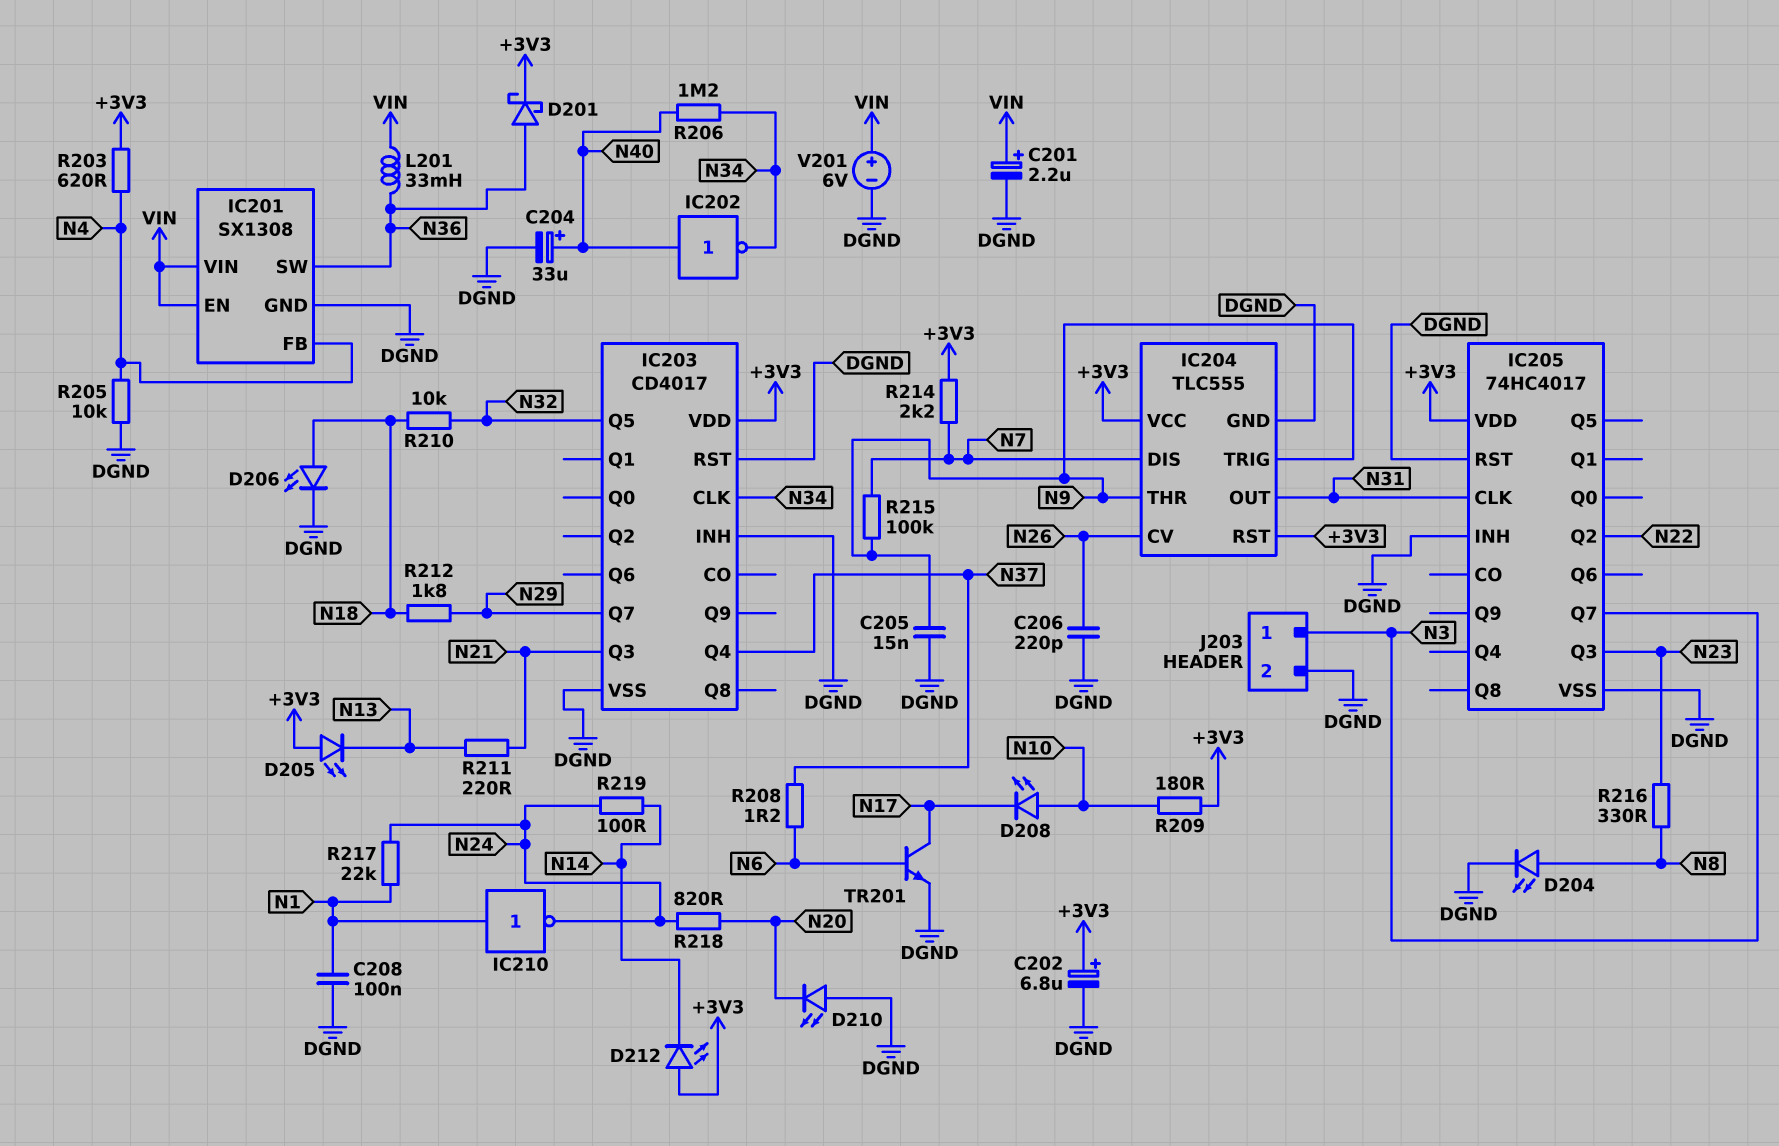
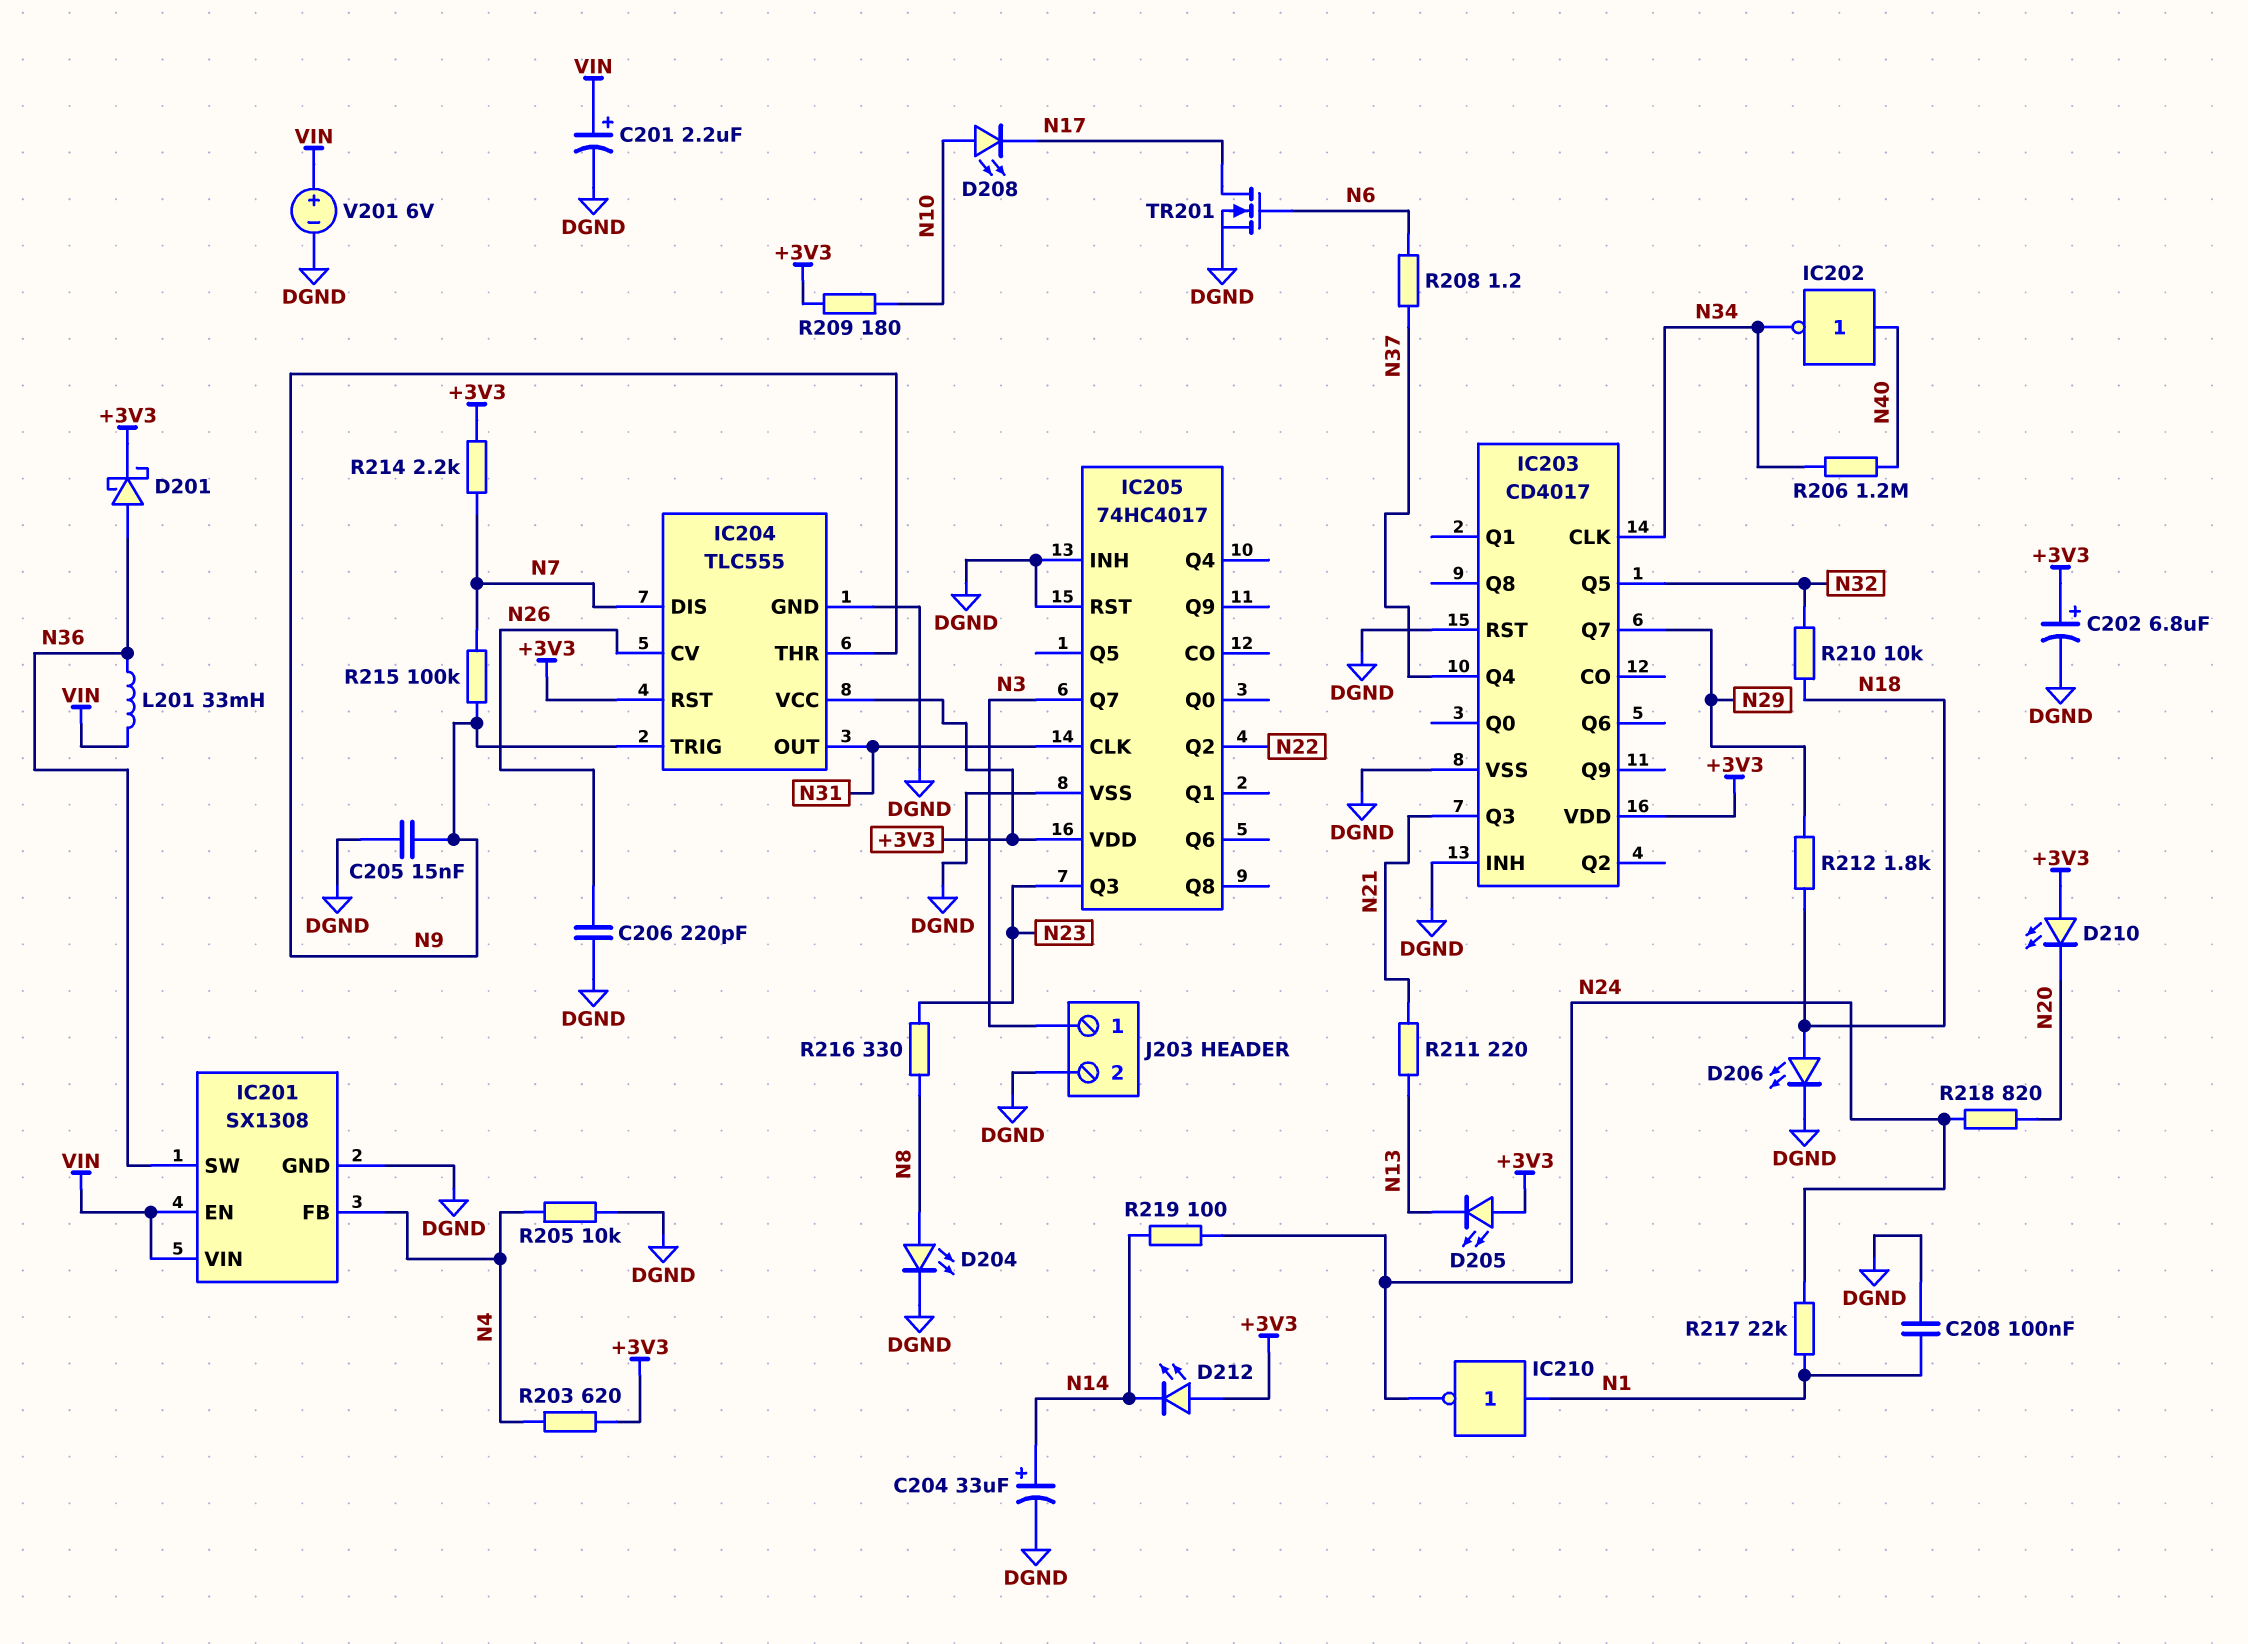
C204: 33uF (plus N40, minus DGND) -> 33uF (plus N14, minus DGND)
D210: LED (A DGND, K N20) -> LED (A +3V3, K N20)
TR201: NPN (B N6, C N17, E DGND) -> NMOS (G N6, D N17, S DGND)

